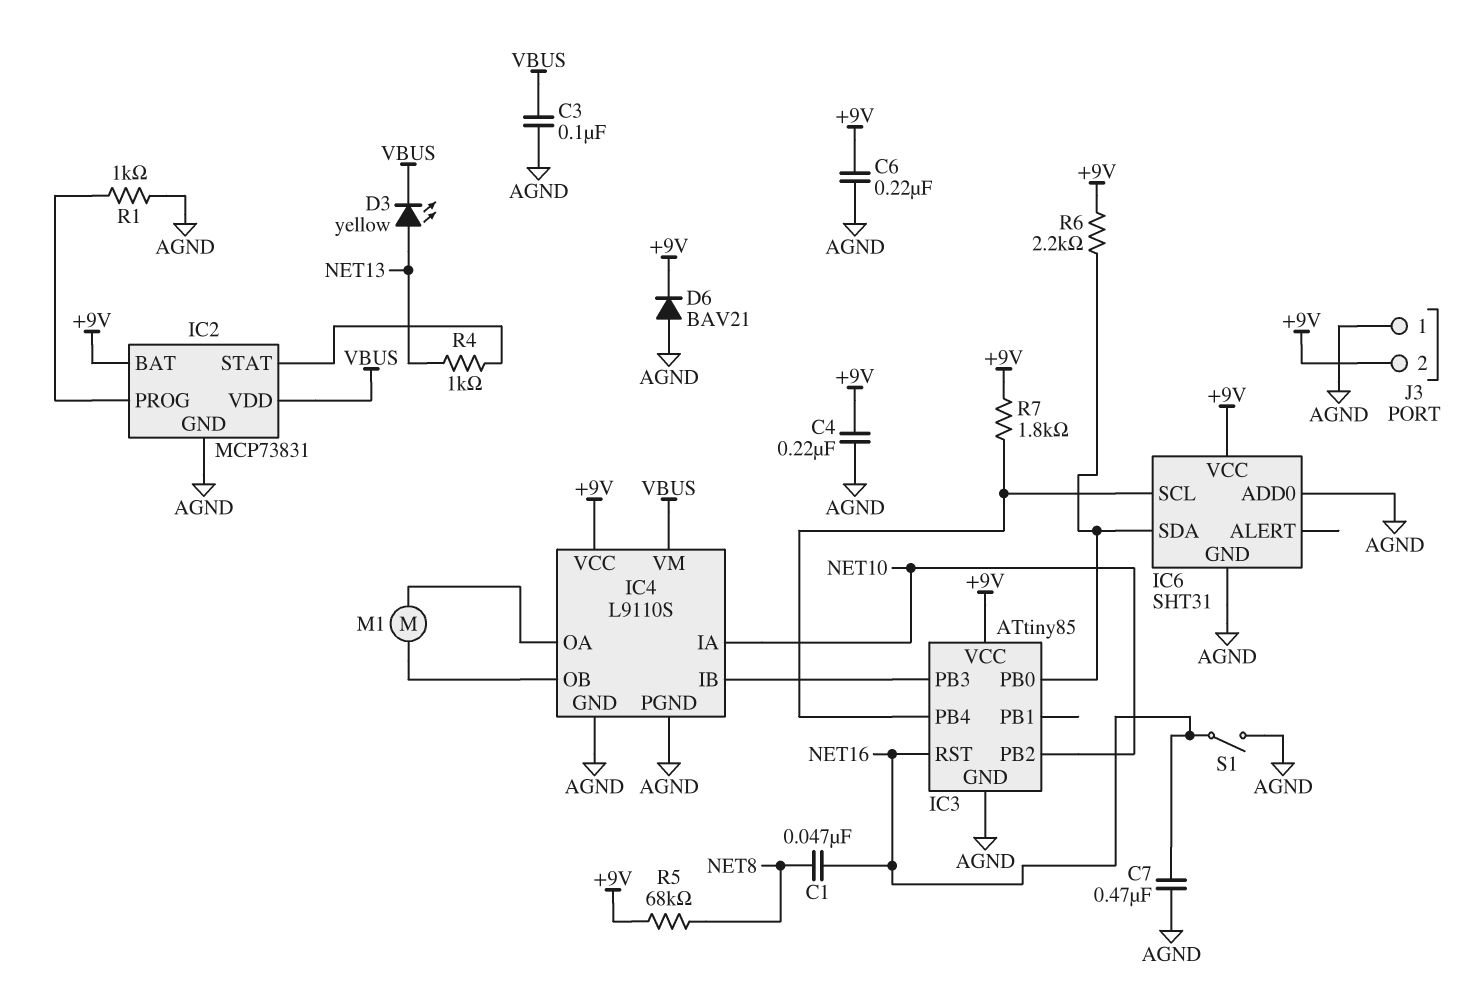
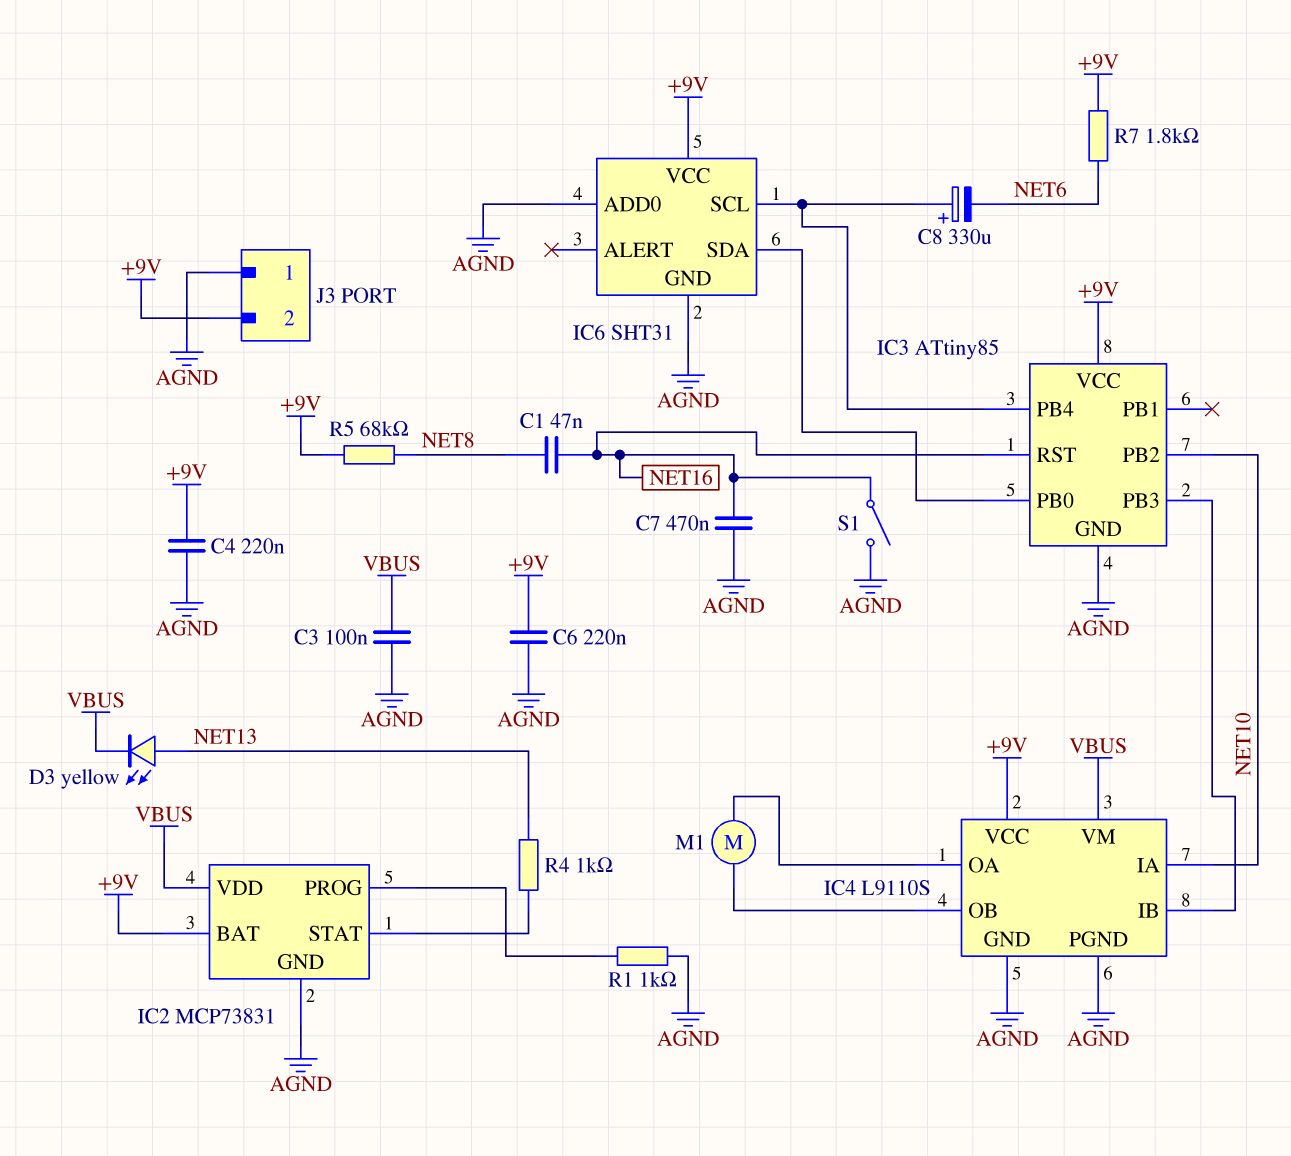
C8: none -> 330uF (plus IC3/PB4, minus NET6)
D6: diode BAV21 (A AGND, K +9V) -> none
R6: 2.2k (+9V, IC3/PB0) -> none
R7: 1.8k (+9V, IC3/PB4) -> 1.8k (+9V, NET6)

